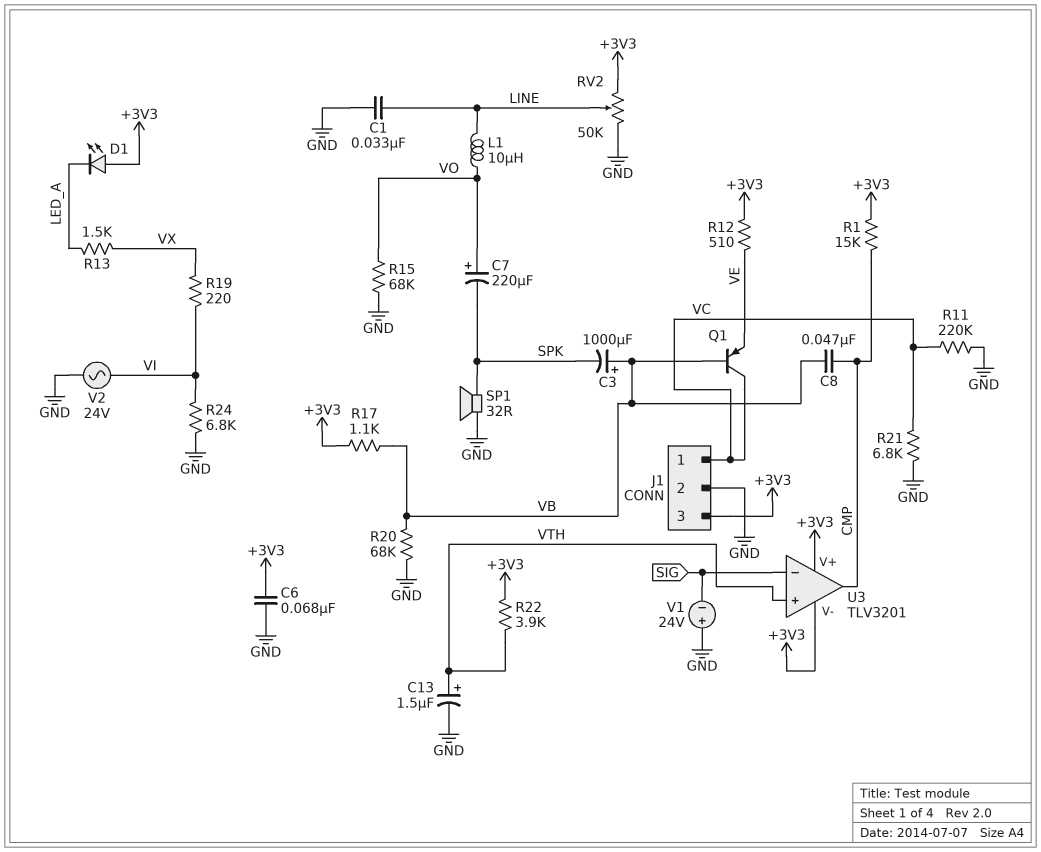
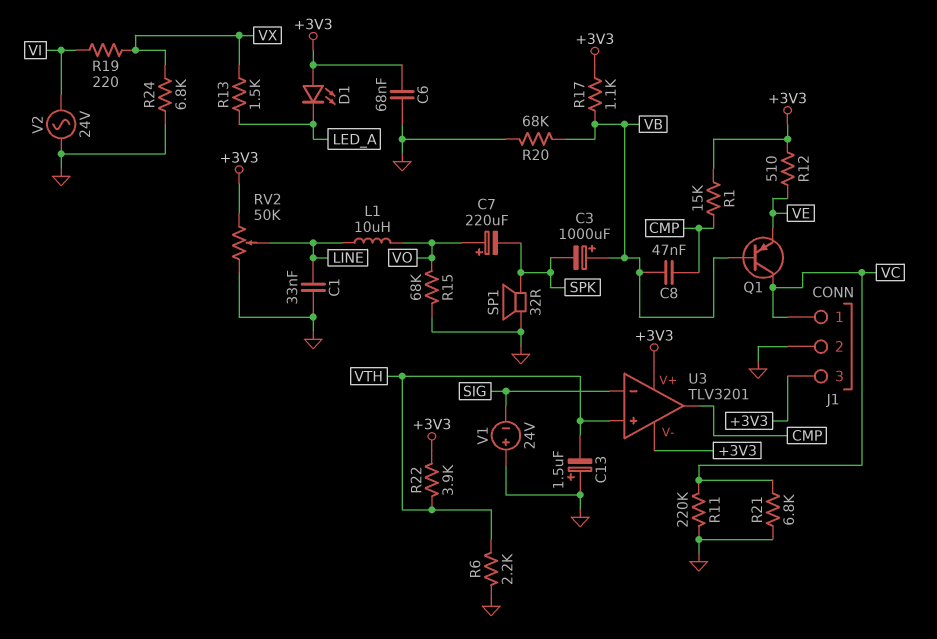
C13: 1.5uF (plus VTH, minus GND) -> 1.5uF (plus GND, minus VTH)
R6: none -> 2.2k (GND, VTH)
R24: 6.8k (GND, VI) -> 6.8k (GND, VX)

